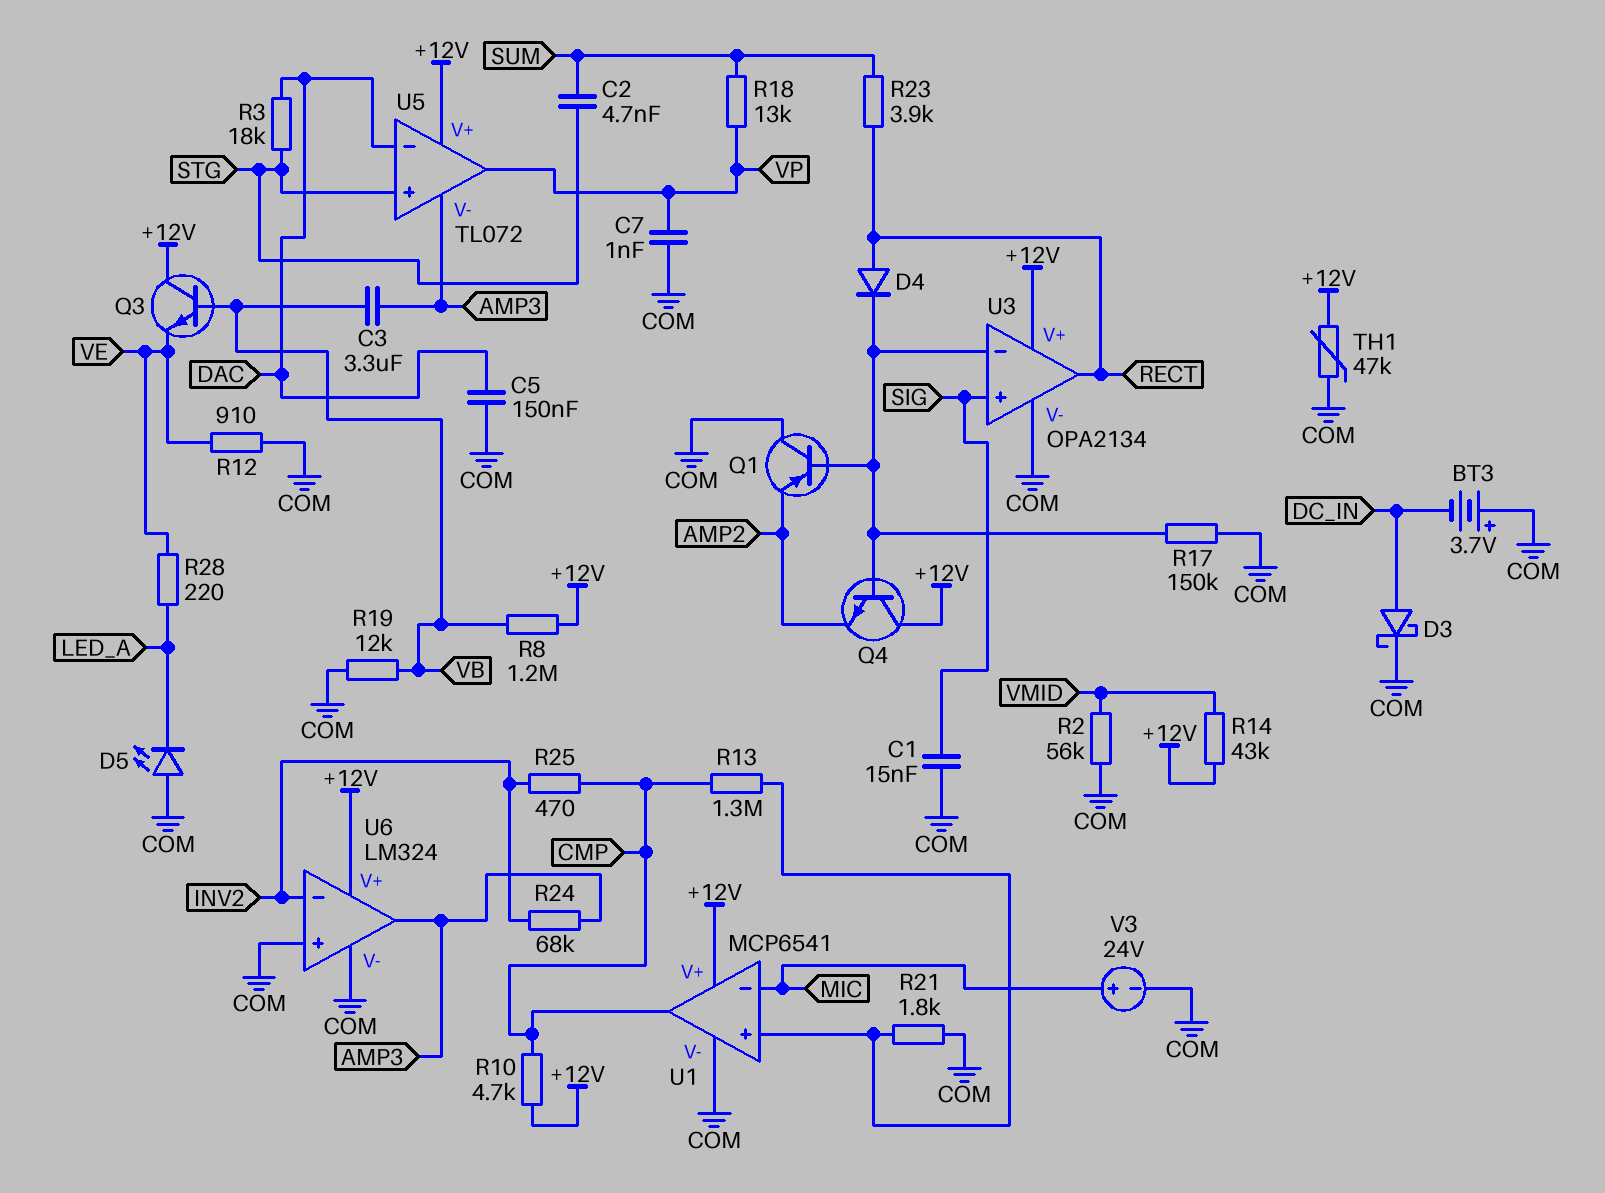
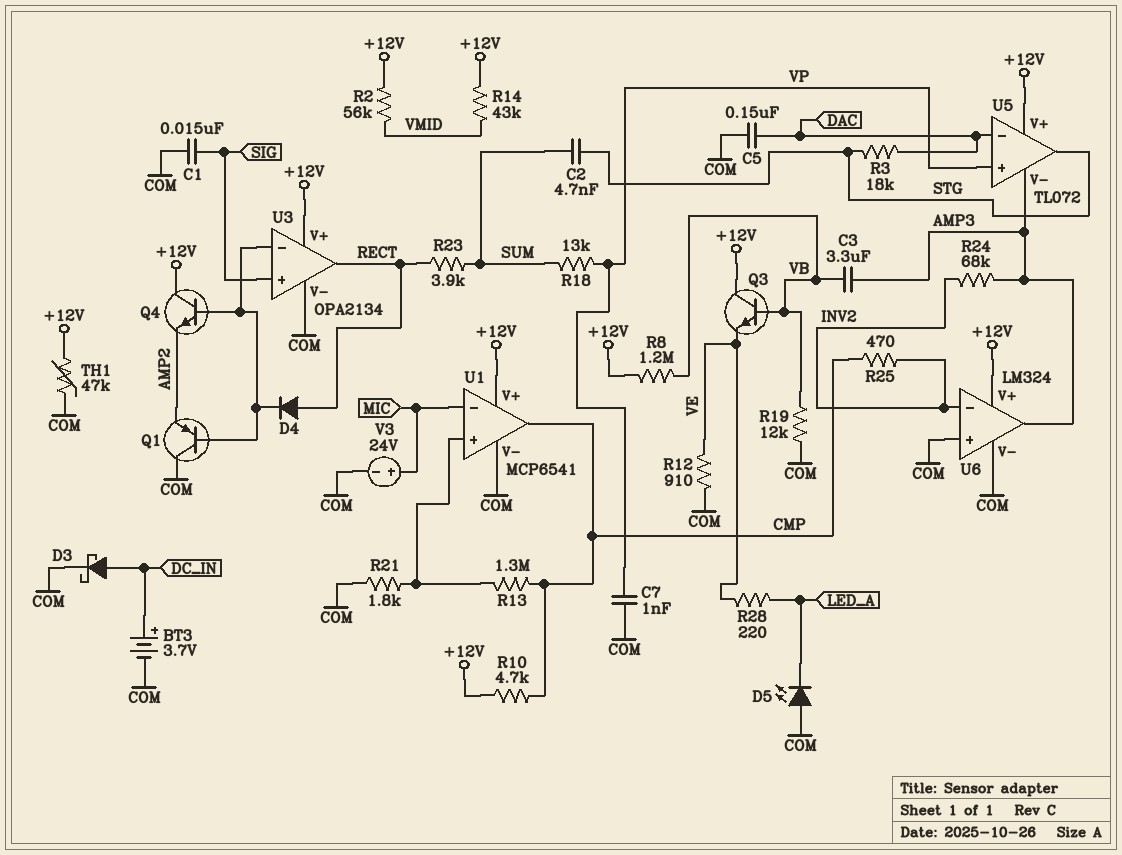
BT3: 3.7V (plus COM, minus DC_IN) -> 3.7V (plus DC_IN, minus COM)
R2: 56k (COM, VMID) -> 56k (+12V, VMID)
R17: 150k (COM, U3/in-) -> none
U5 pin in+: STG -> VP
U5 pin out: VP -> STG

